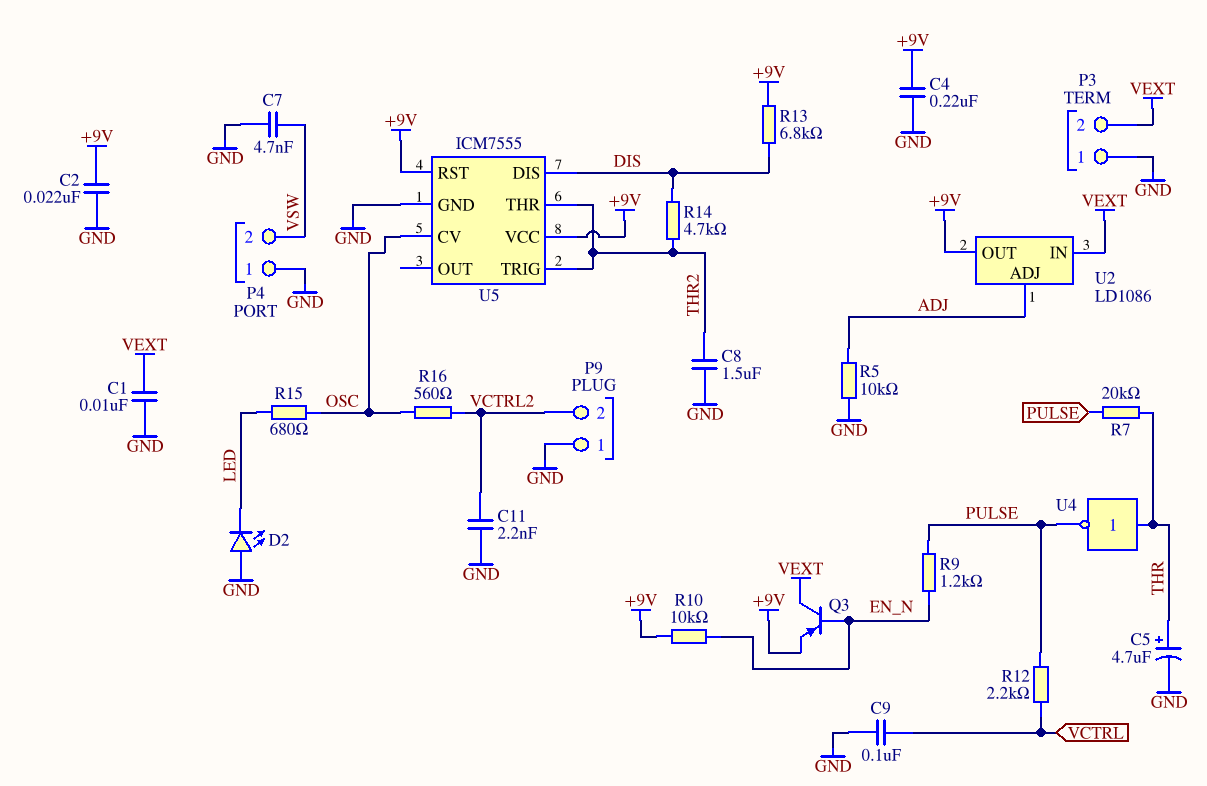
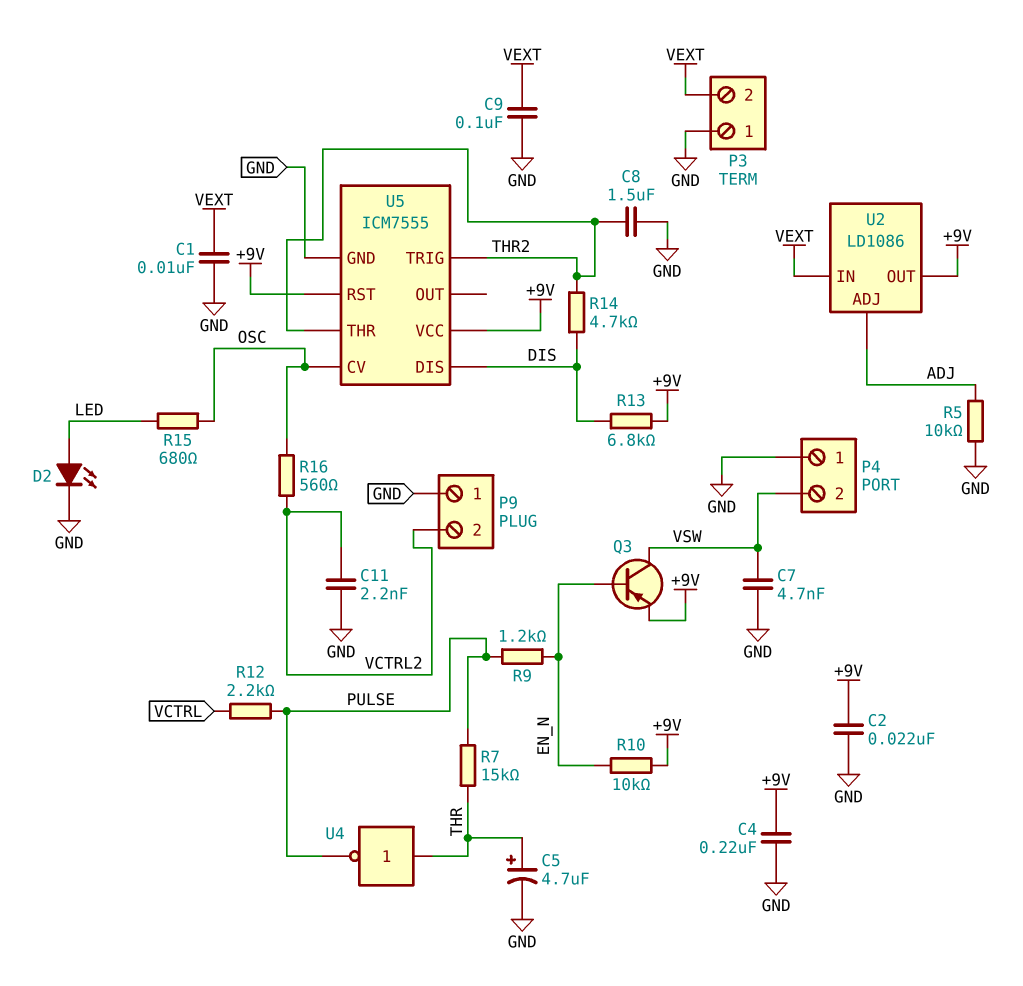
C9: 100nF (GND, VCTRL) -> 100nF (GND, VEXT)
D2: LED (A GND, K LED) -> LED (A LED, K GND)
Q3: PNP (B EN_N, C VEXT, E +9V) -> PNP (B EN_N, C VSW, E +9V)
R7: 20k (PULSE, THR) -> 15k (PULSE, THR)

